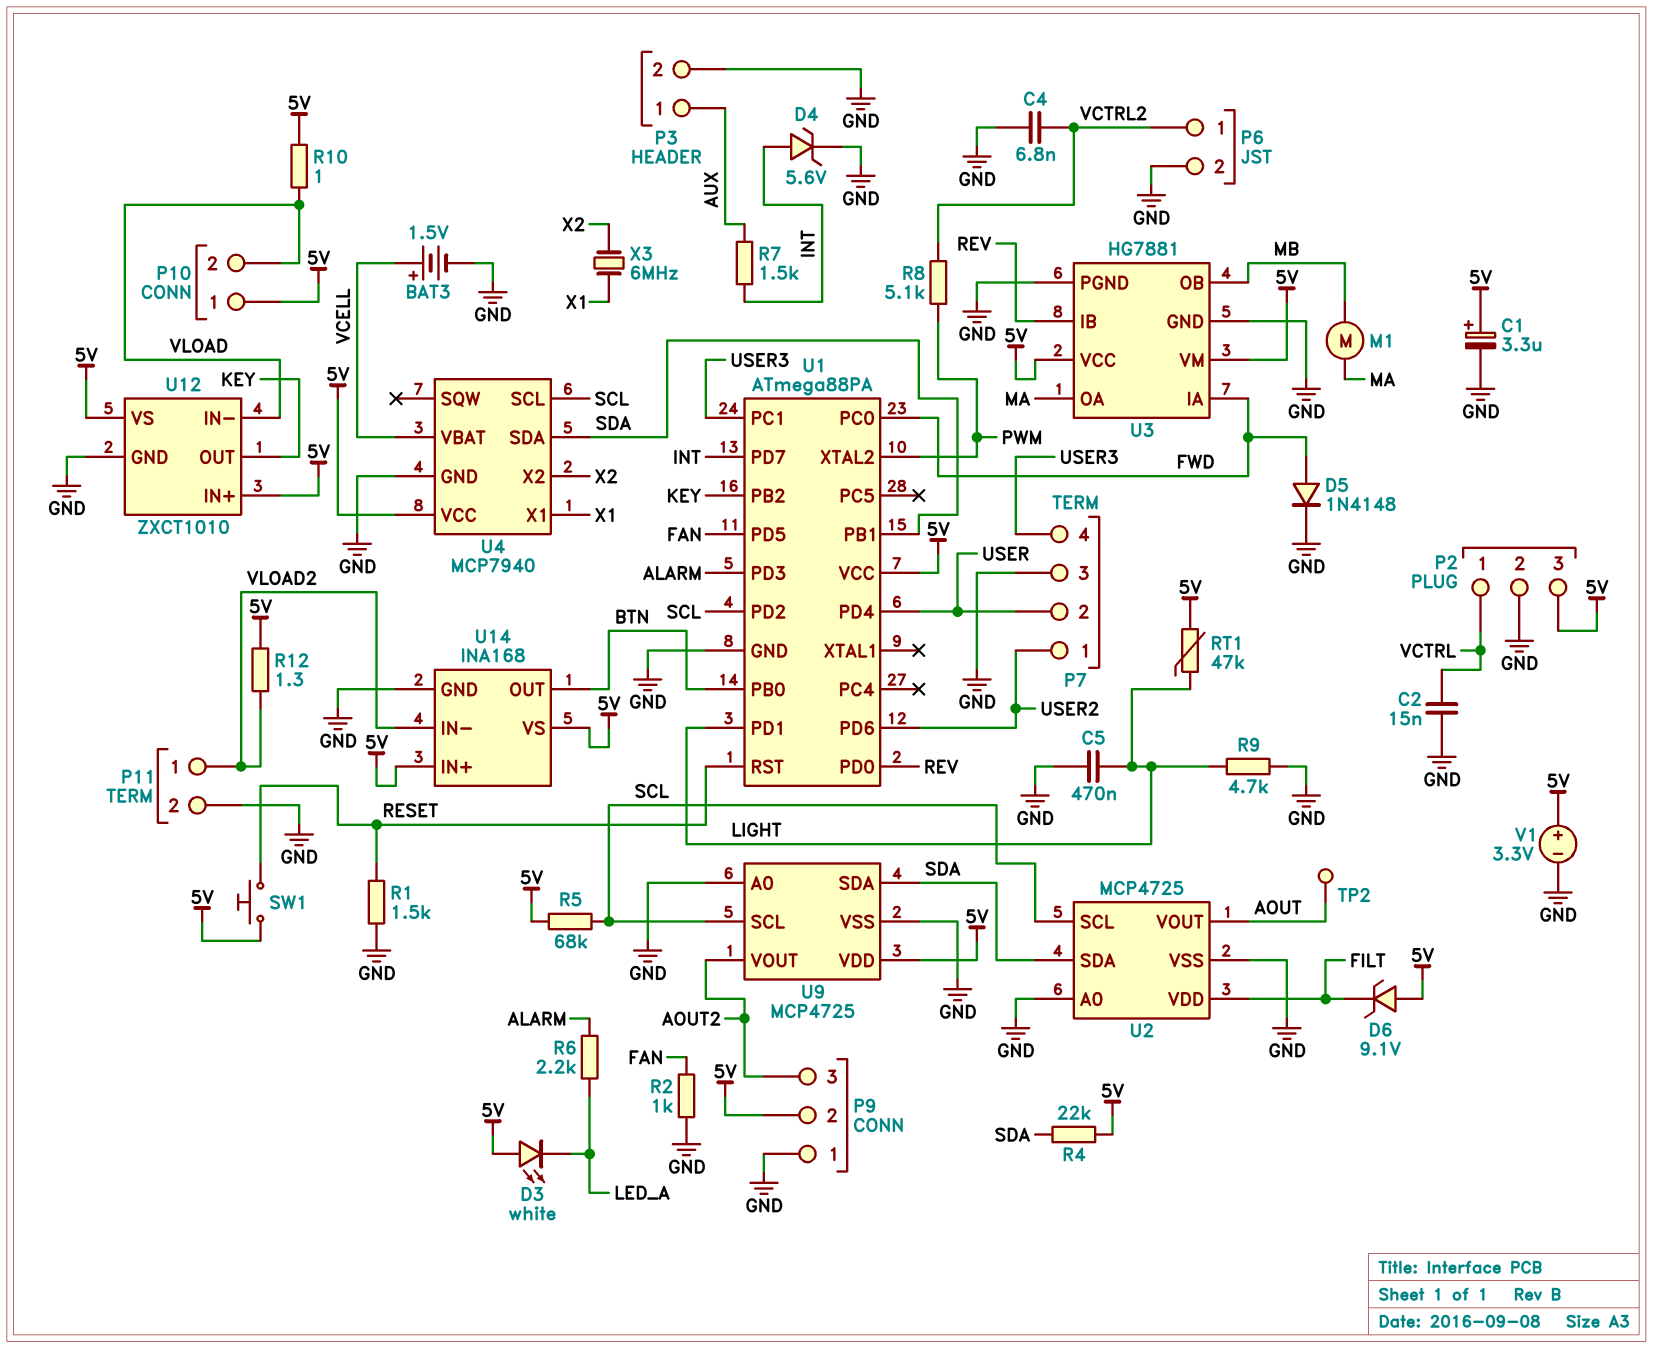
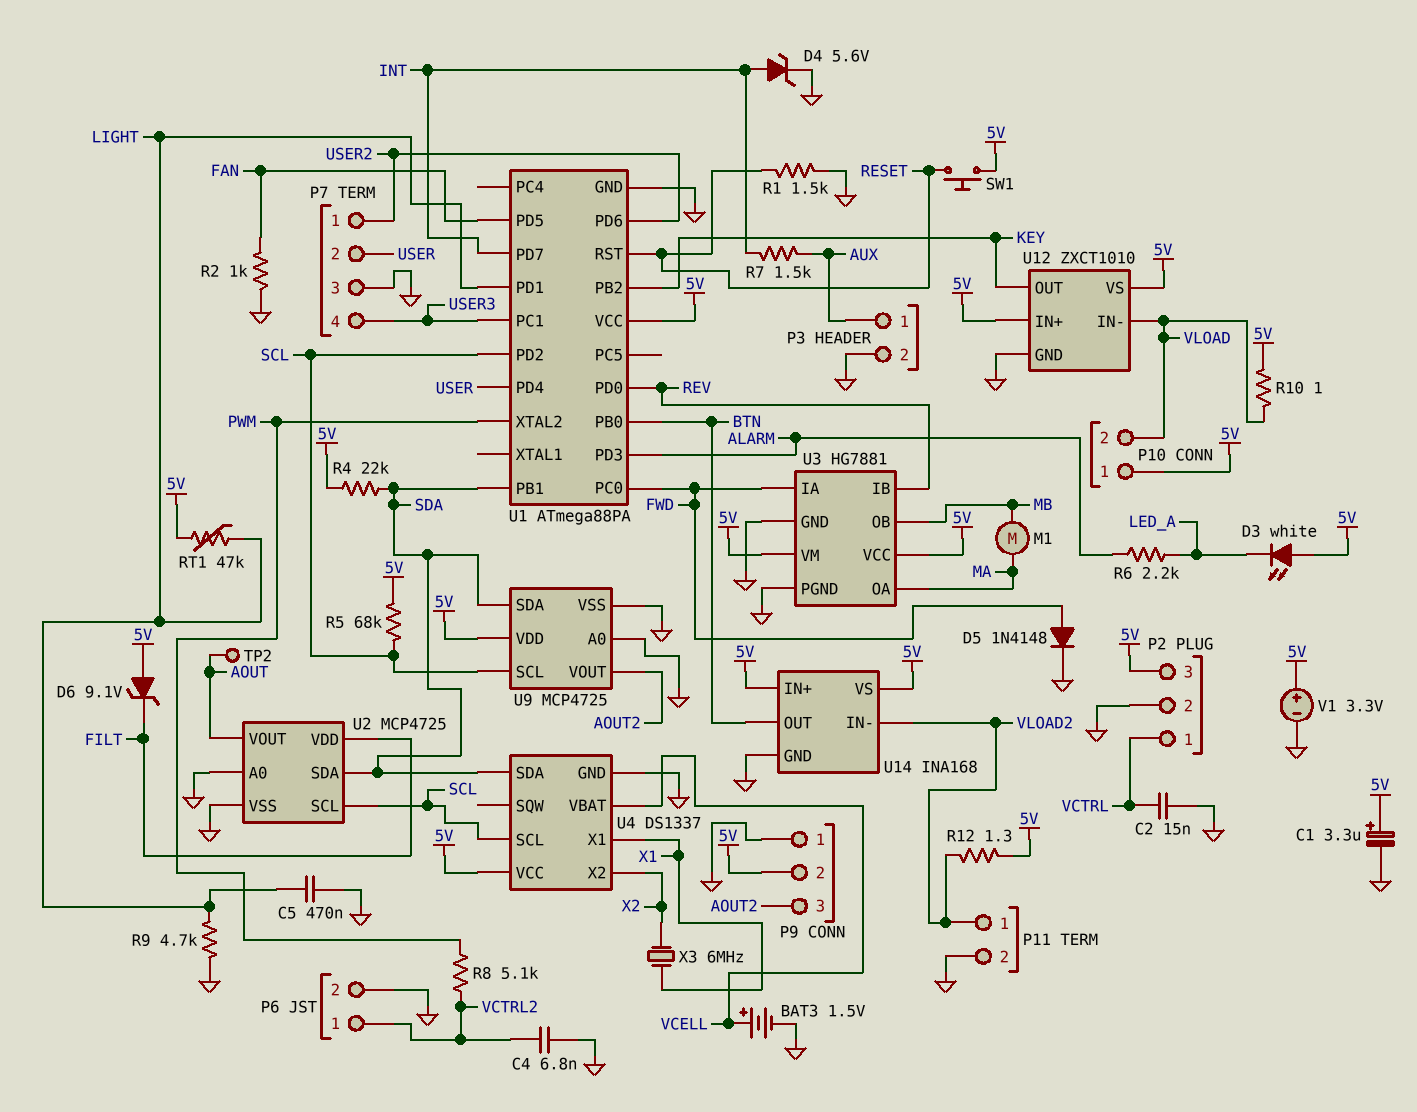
U4: MCP7940 -> DS1337

